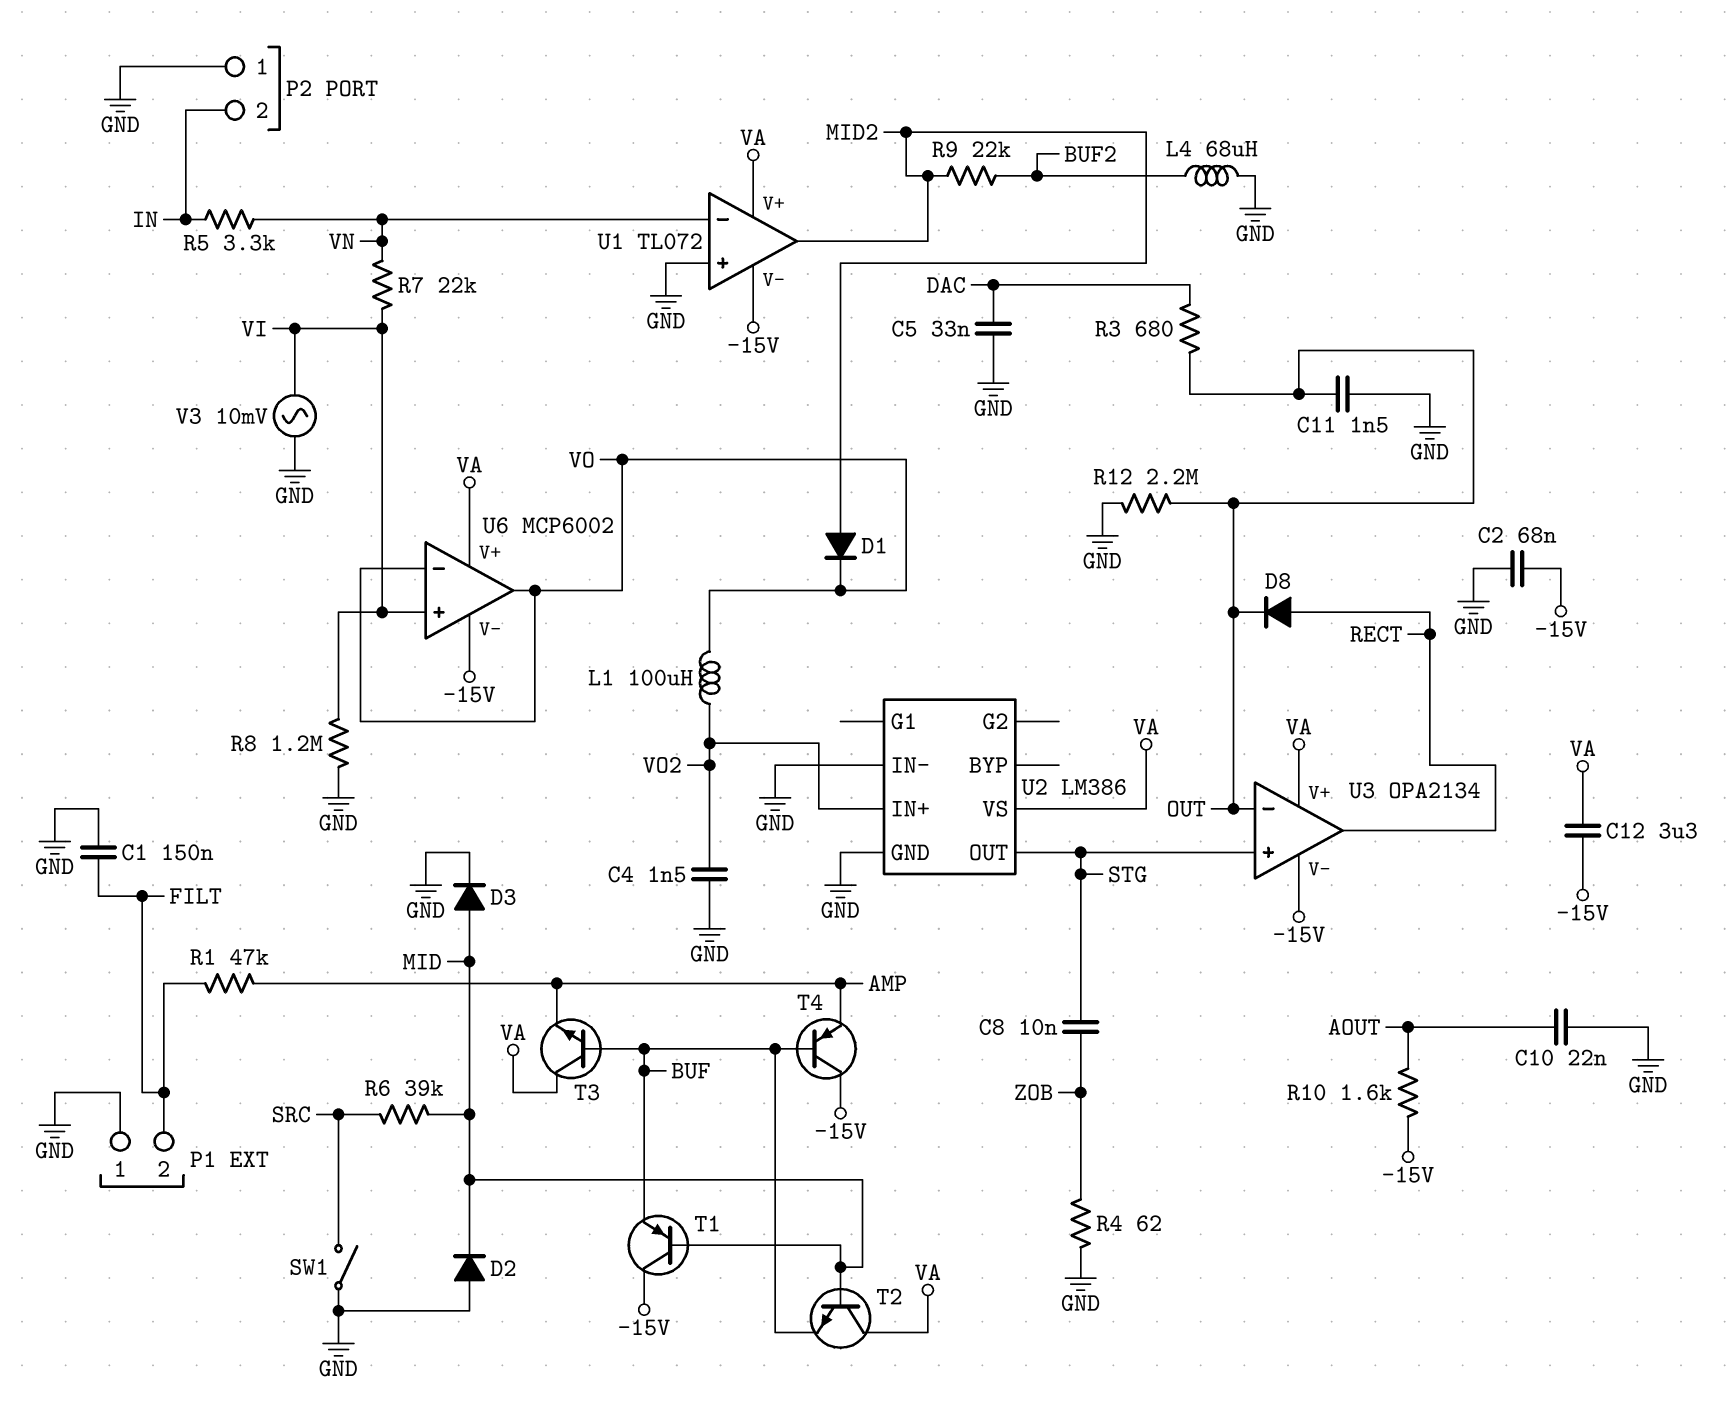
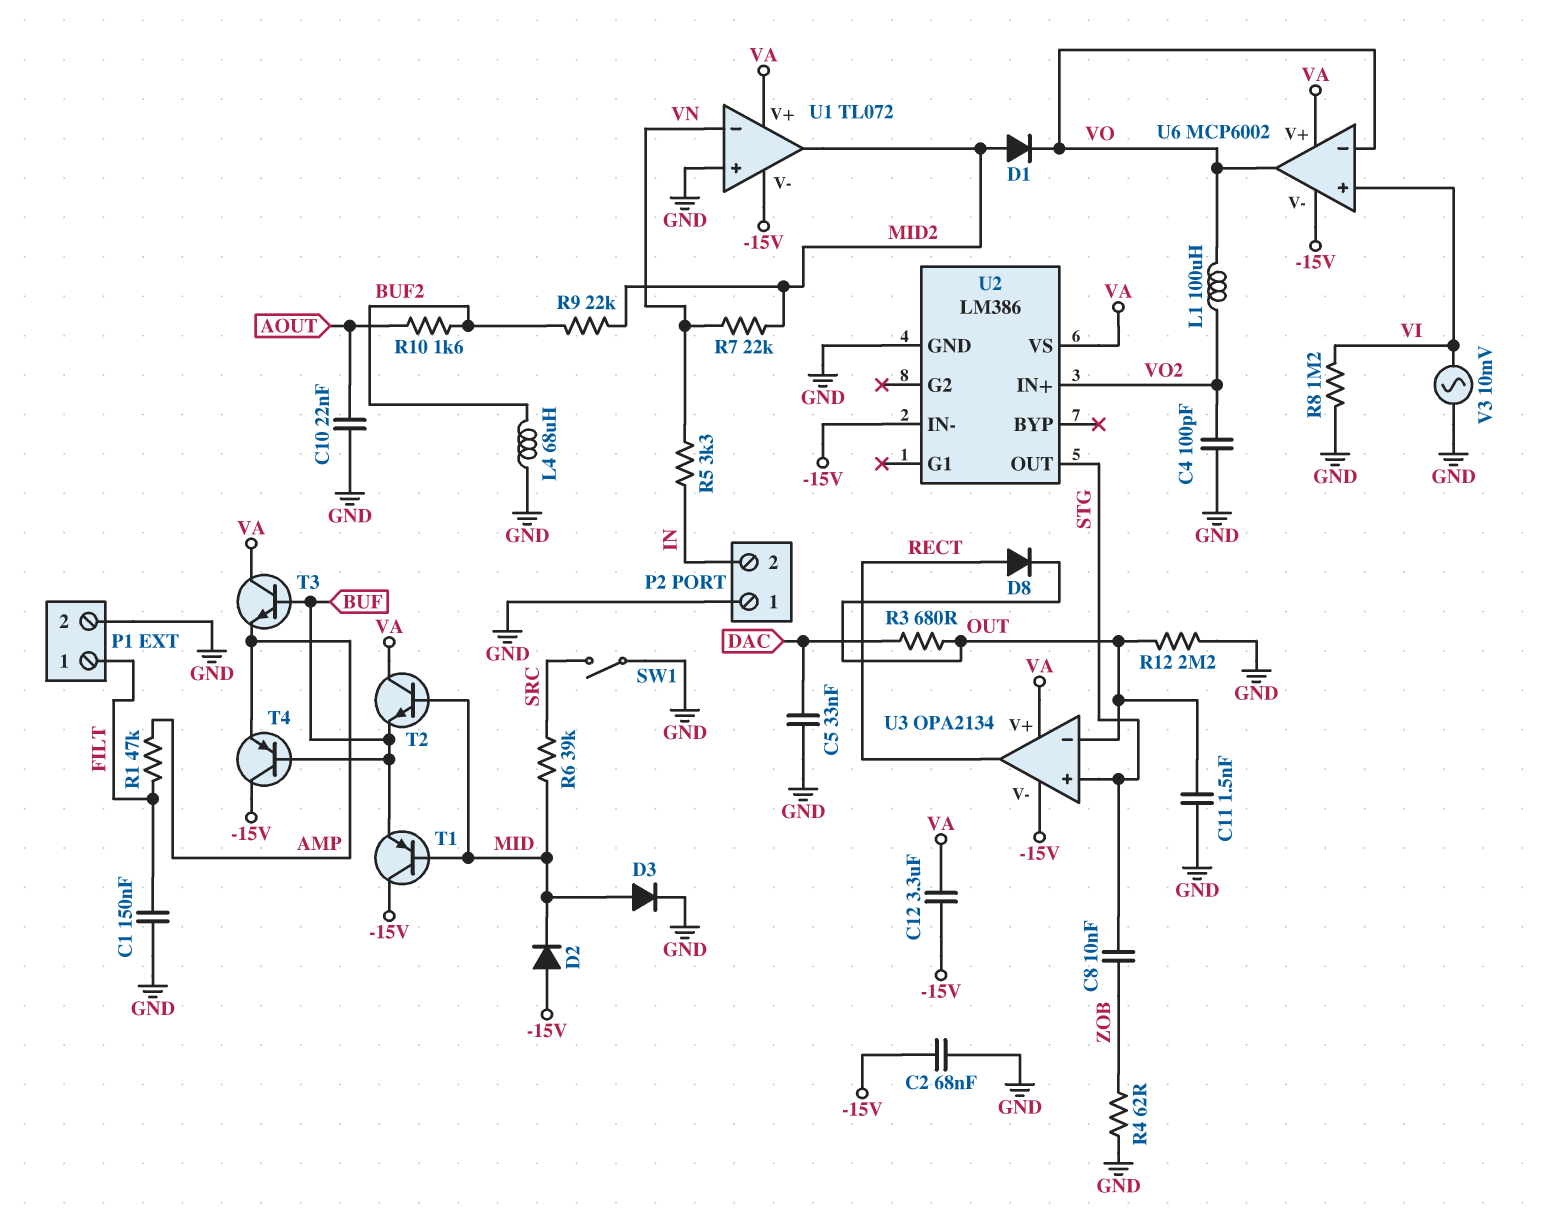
C4: 1.5nF (GND, VO2) -> 100pF (GND, VO2)
D2: diode (A GND, K MID) -> diode (A -15V, K MID)
P1 pin 1: GND -> FILT
P1 pin 2: FILT -> GND
R7: 22k (VI, VN) -> 22k (MID2, VN)
R10: 1.6k (-15V, AOUT) -> 1.6k (AOUT, BUF2)
U2 pin IN-: GND -> -15V

